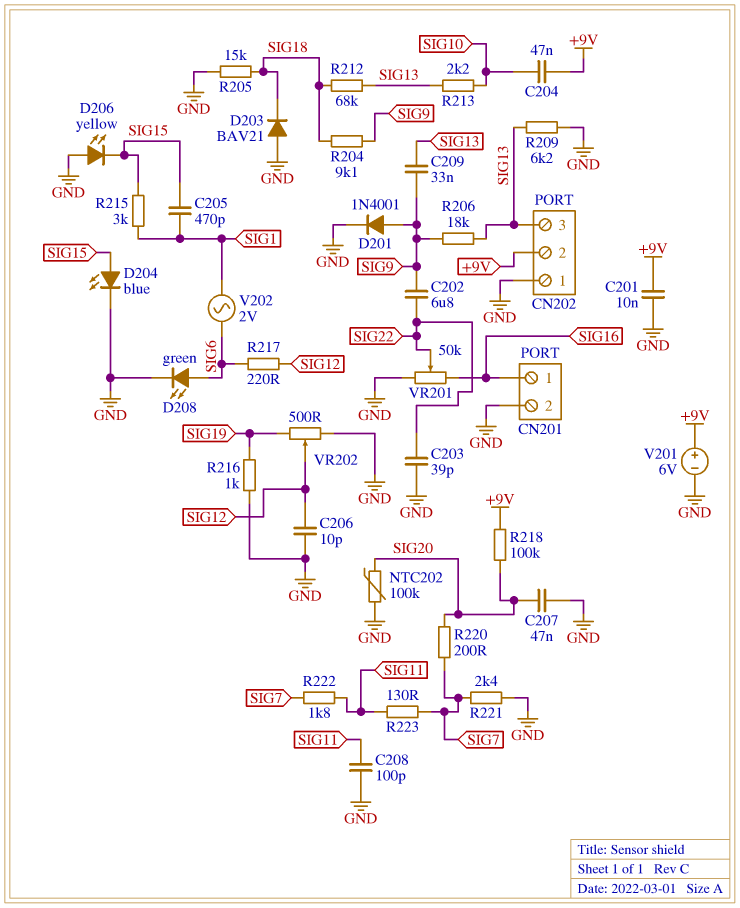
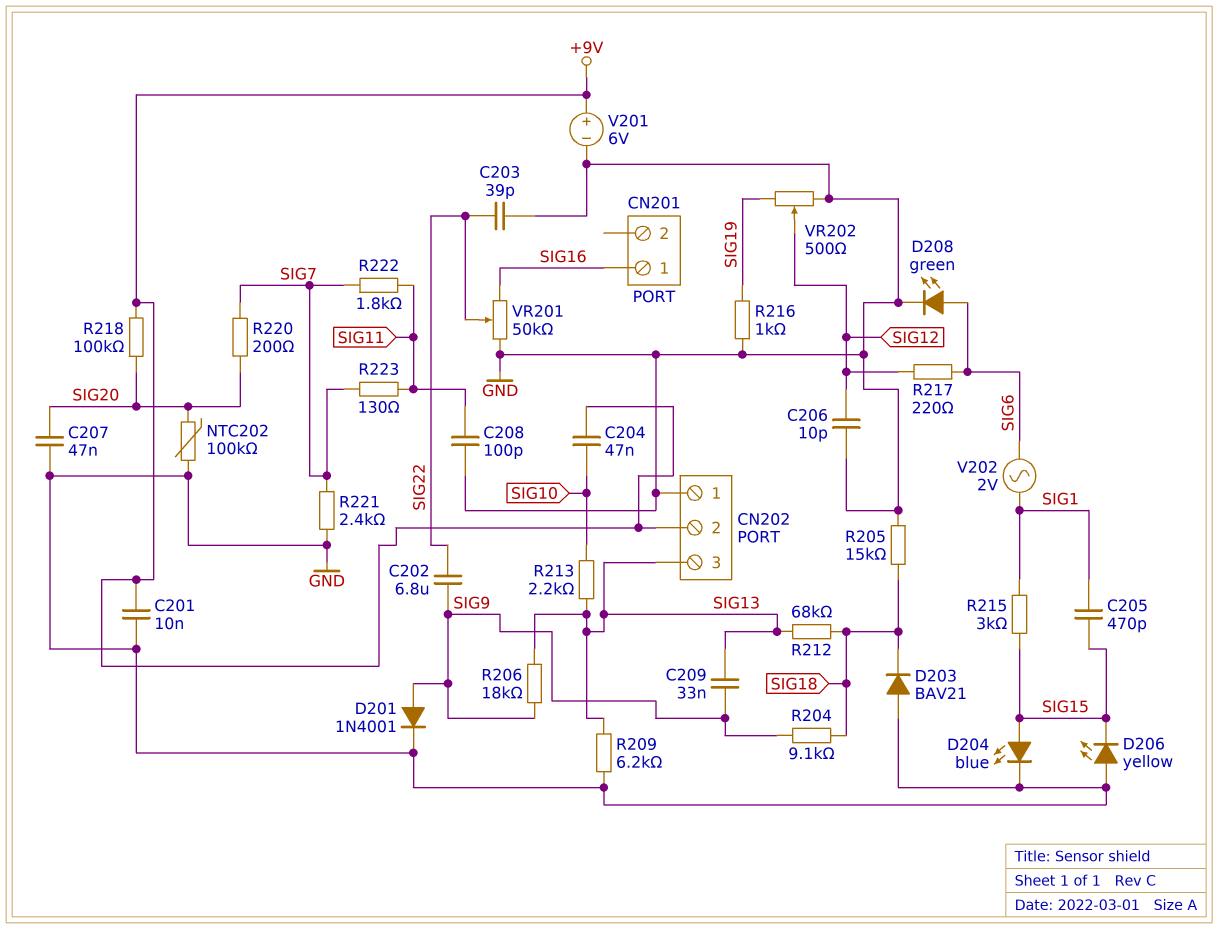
CN201 pin 2: GND -> none

